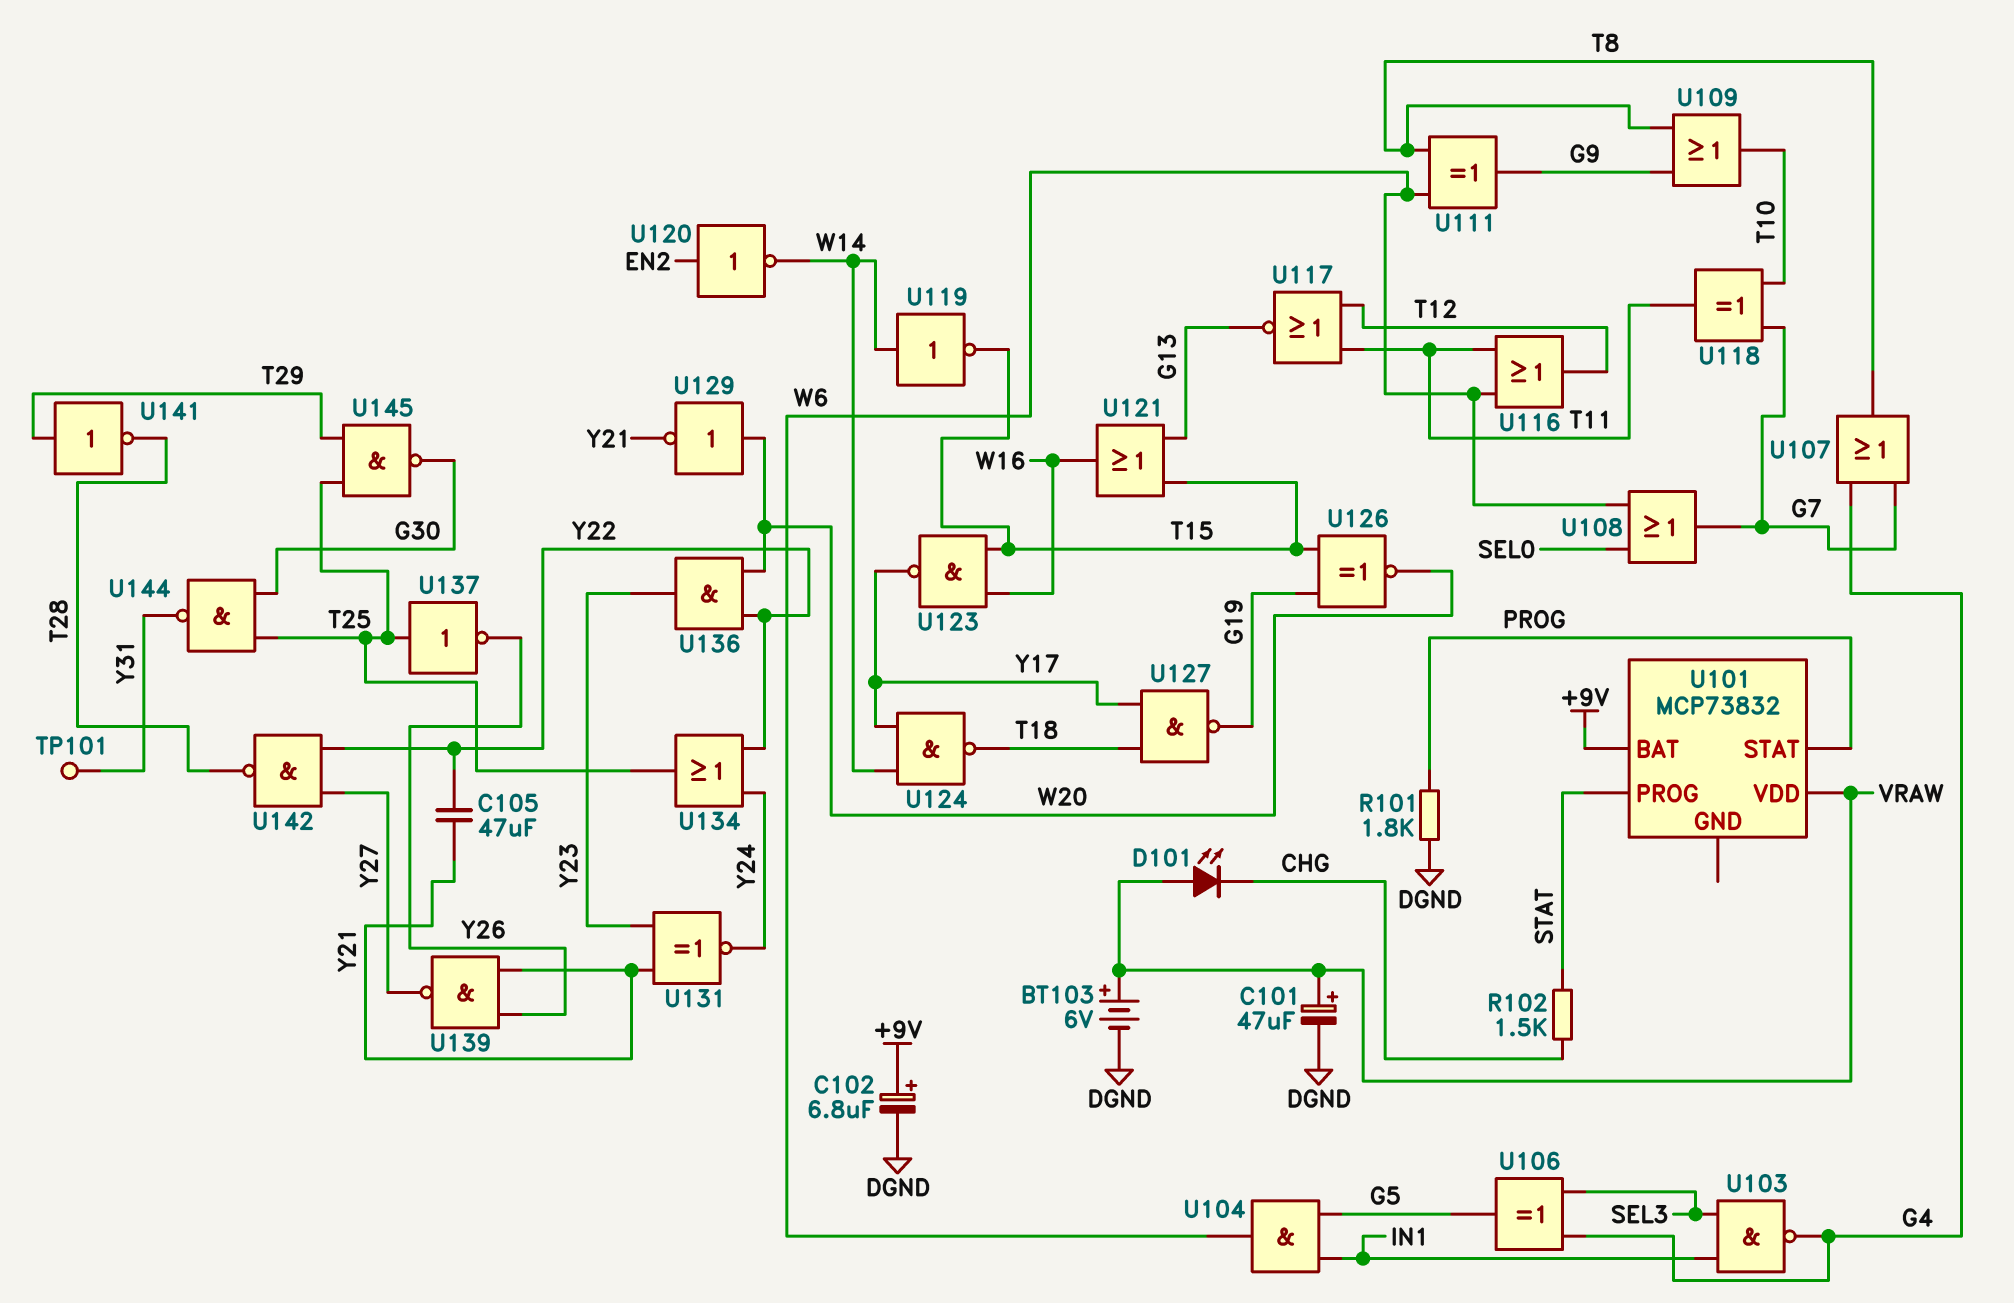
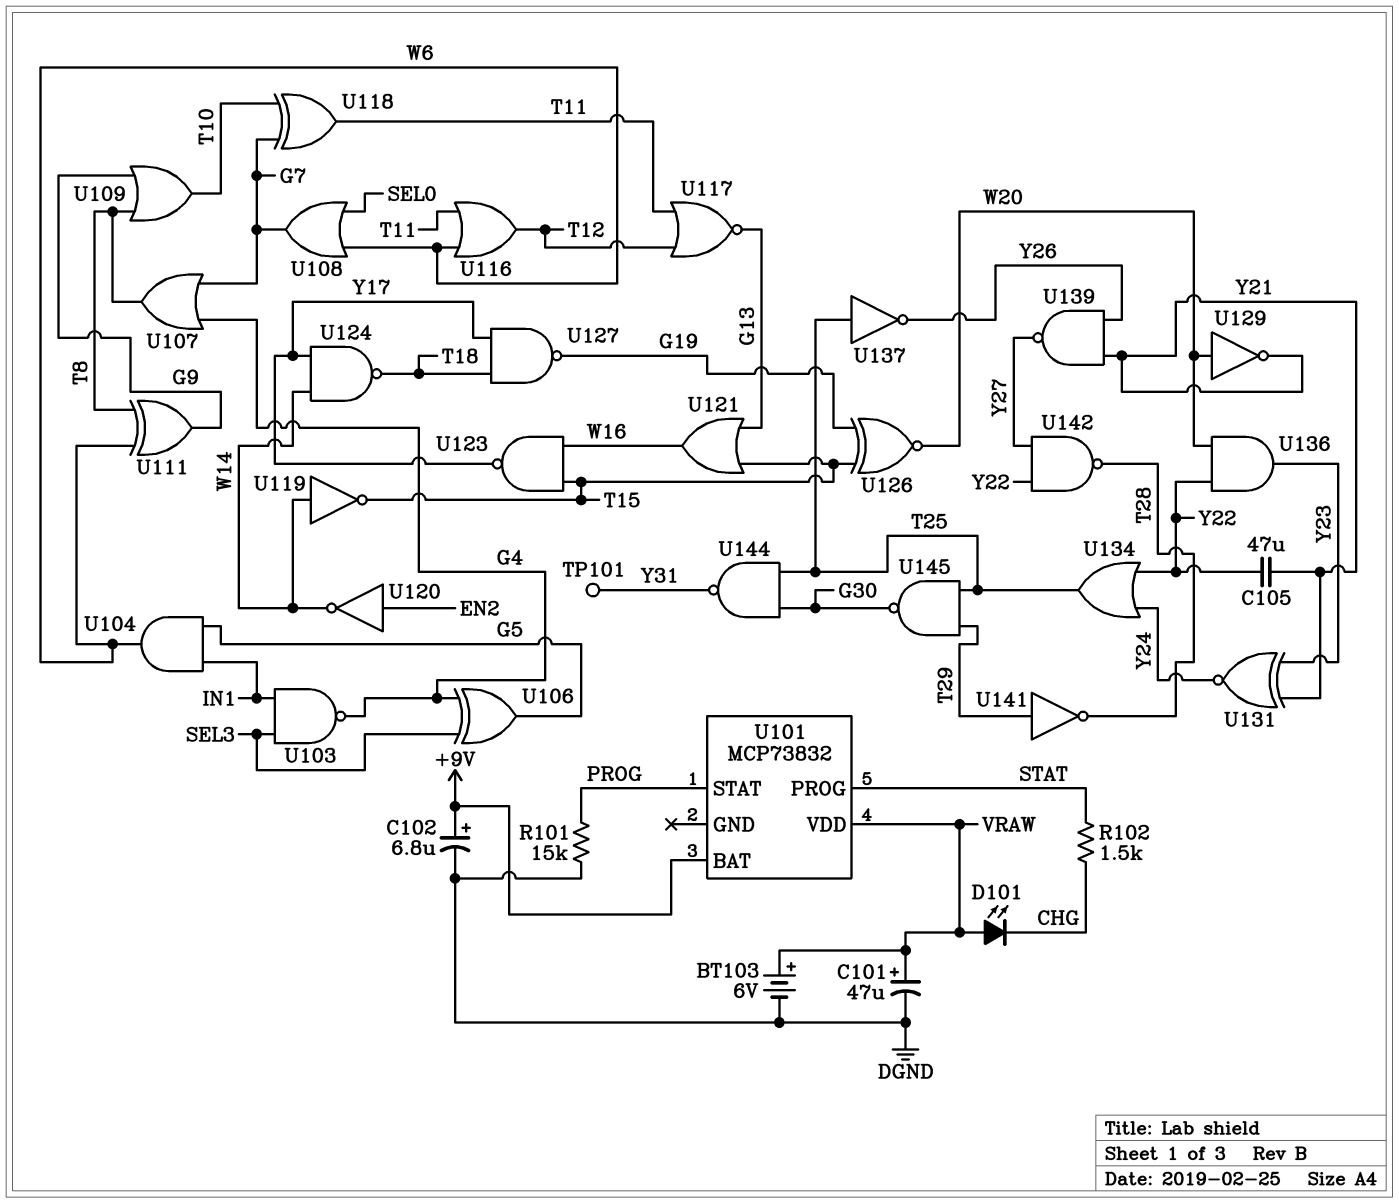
R101: 1.8k (DGND, PROG) -> 15k (DGND, PROG)

